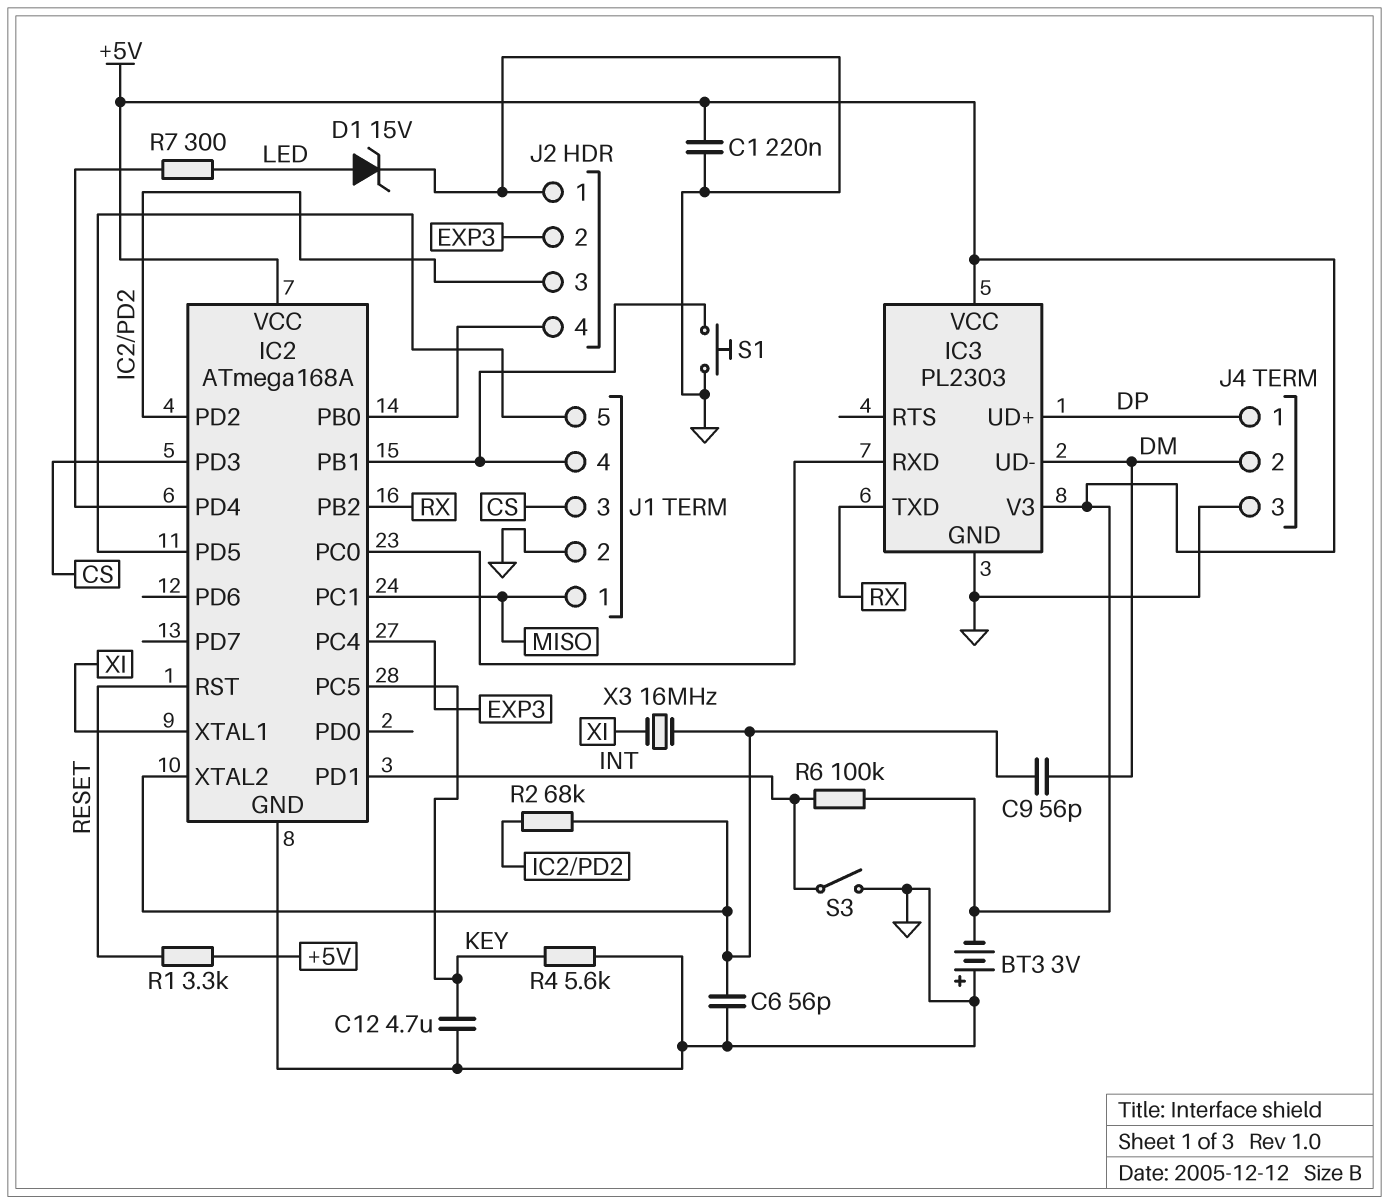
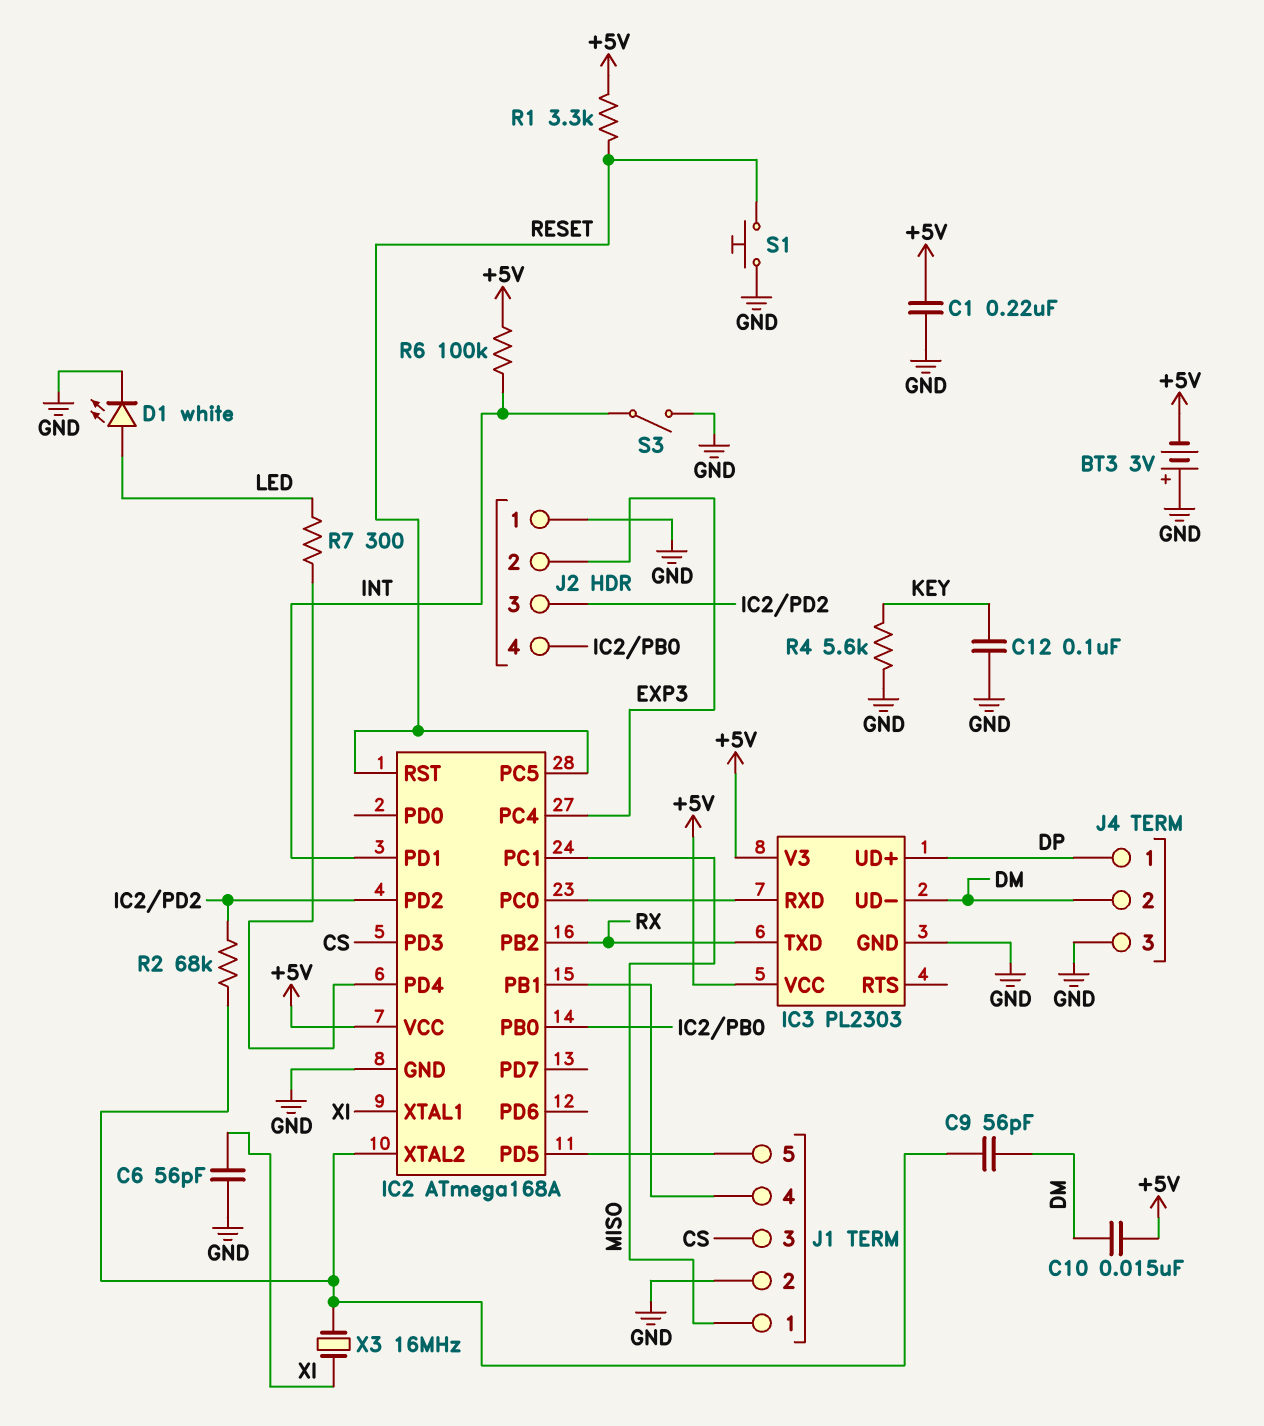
C6: 56pF (GND, IC2/XTAL2) -> 56pF (GND, XI)
C10: none -> 15nF (+5V, DM)
C12: 4.7uF (GND, KEY) -> 100nF (GND, KEY)
D1: zener 15V (A LED, K GND) -> LED white (A LED, K GND)
IC2 pin PC5: KEY -> RESET
S1: button (GND, IC2/PB1) -> button (GND, RESET)

